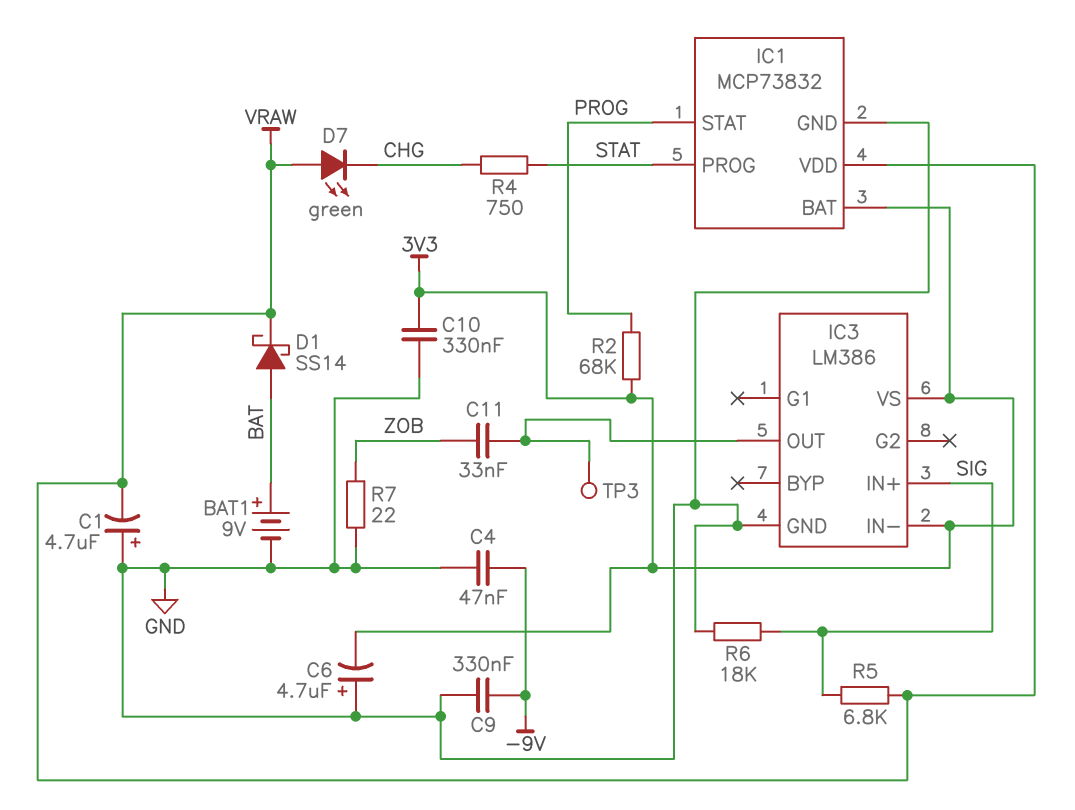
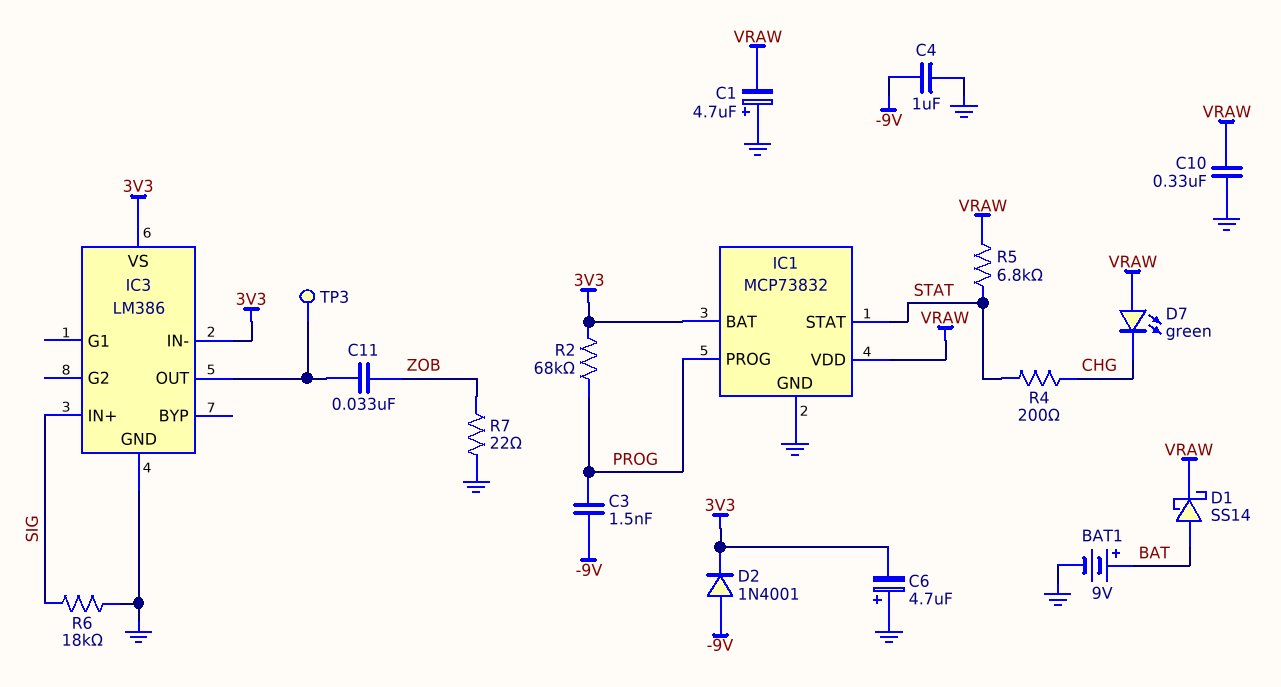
C3: none -> 1.5nF (-9V, PROG)
C4: 47nF (-9V, GND) -> 1uF (-9V, GND)
C9: 330nF (-9V, GND) -> none
C10: 330nF (3V3, GND) -> 330nF (GND, VRAW)
D2: none -> diode 1N4001 (A -9V, K 3V3)
IC1 pin PROG: STAT -> PROG
IC1 pin STAT: PROG -> STAT
R4: 750 (CHG, STAT) -> 200 (CHG, STAT)
R5: 6.8k (SIG, VRAW) -> 6.8k (STAT, VRAW)

